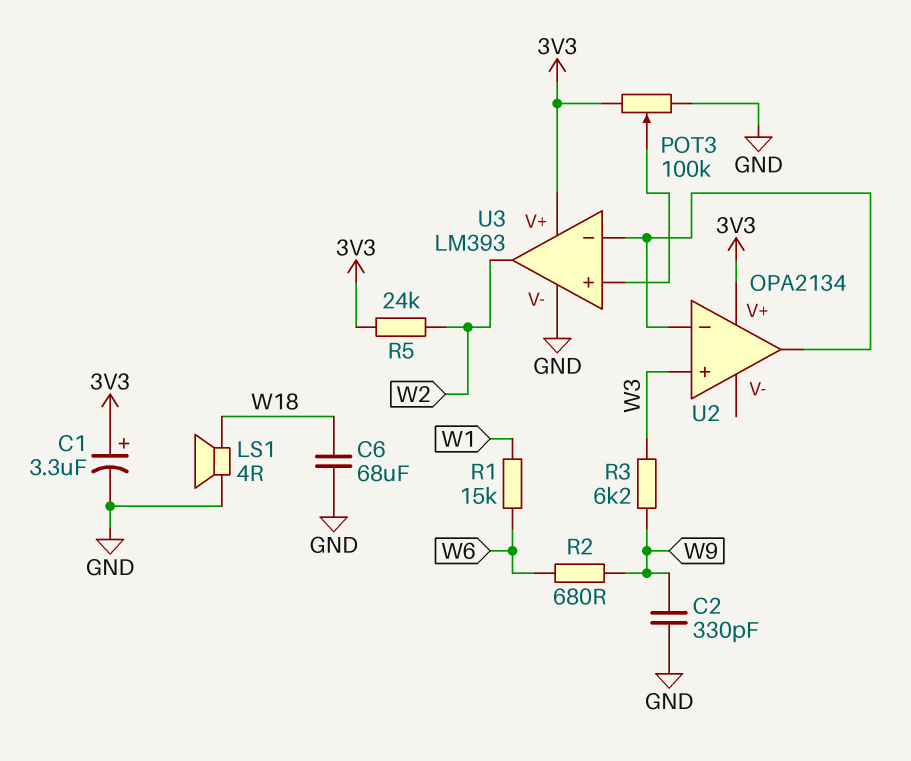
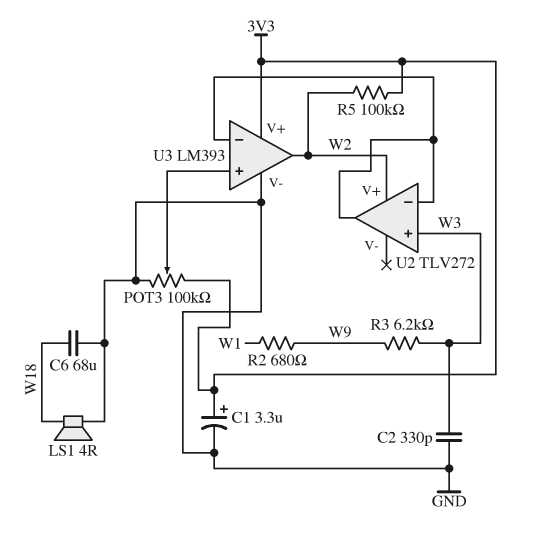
C2: 330pF (GND, W9) -> 330pF (GND, W3)
R1: 15k (W1, W6) -> none
R2: 680 (W6, W9) -> 680 (W1, W9)
R5: 24k (3V3, W2) -> 100k (3V3, W2)
U2: OPA2134 -> TLV272
U2 pin V+: 3V3 -> W2

